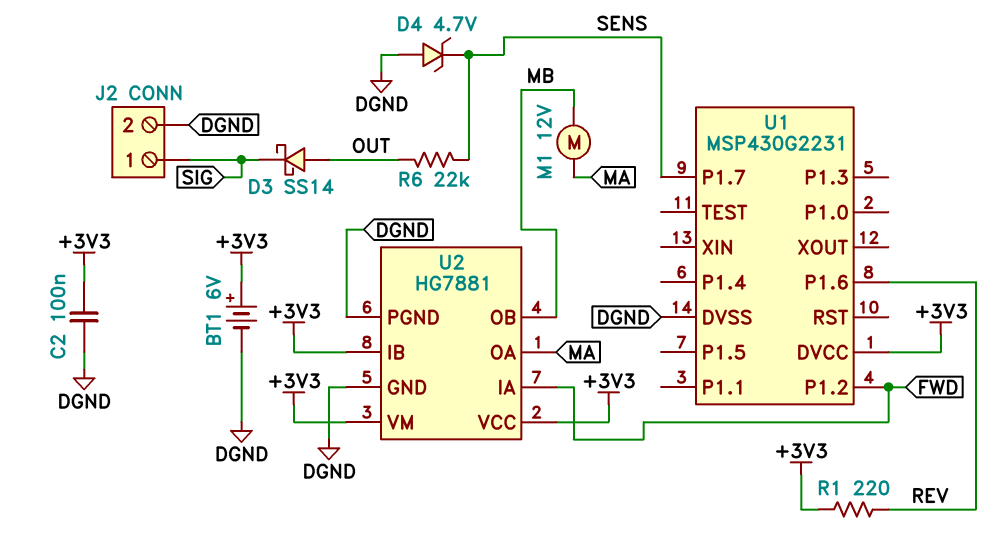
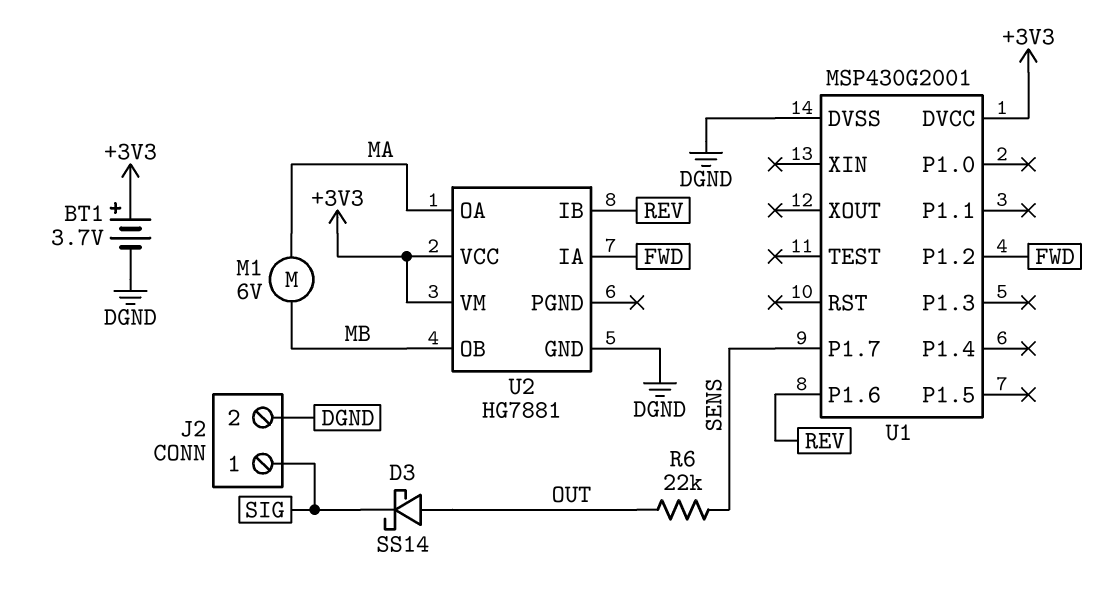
BT1: 6V (plus +3V3, minus DGND) -> 3.7V (plus +3V3, minus DGND)
C2: 100nF (+3V3, DGND) -> none
D4: zener 4.7V (A DGND, K SENS) -> none
M1: motor 12V (MA, MB) -> motor 6V (MA, MB)
R1: 220 (+3V3, REV) -> none
U1: MSP430G2231 -> MSP430G2001
U2 pin IB: +3V3 -> REV
U2 pin PGND: DGND -> none

